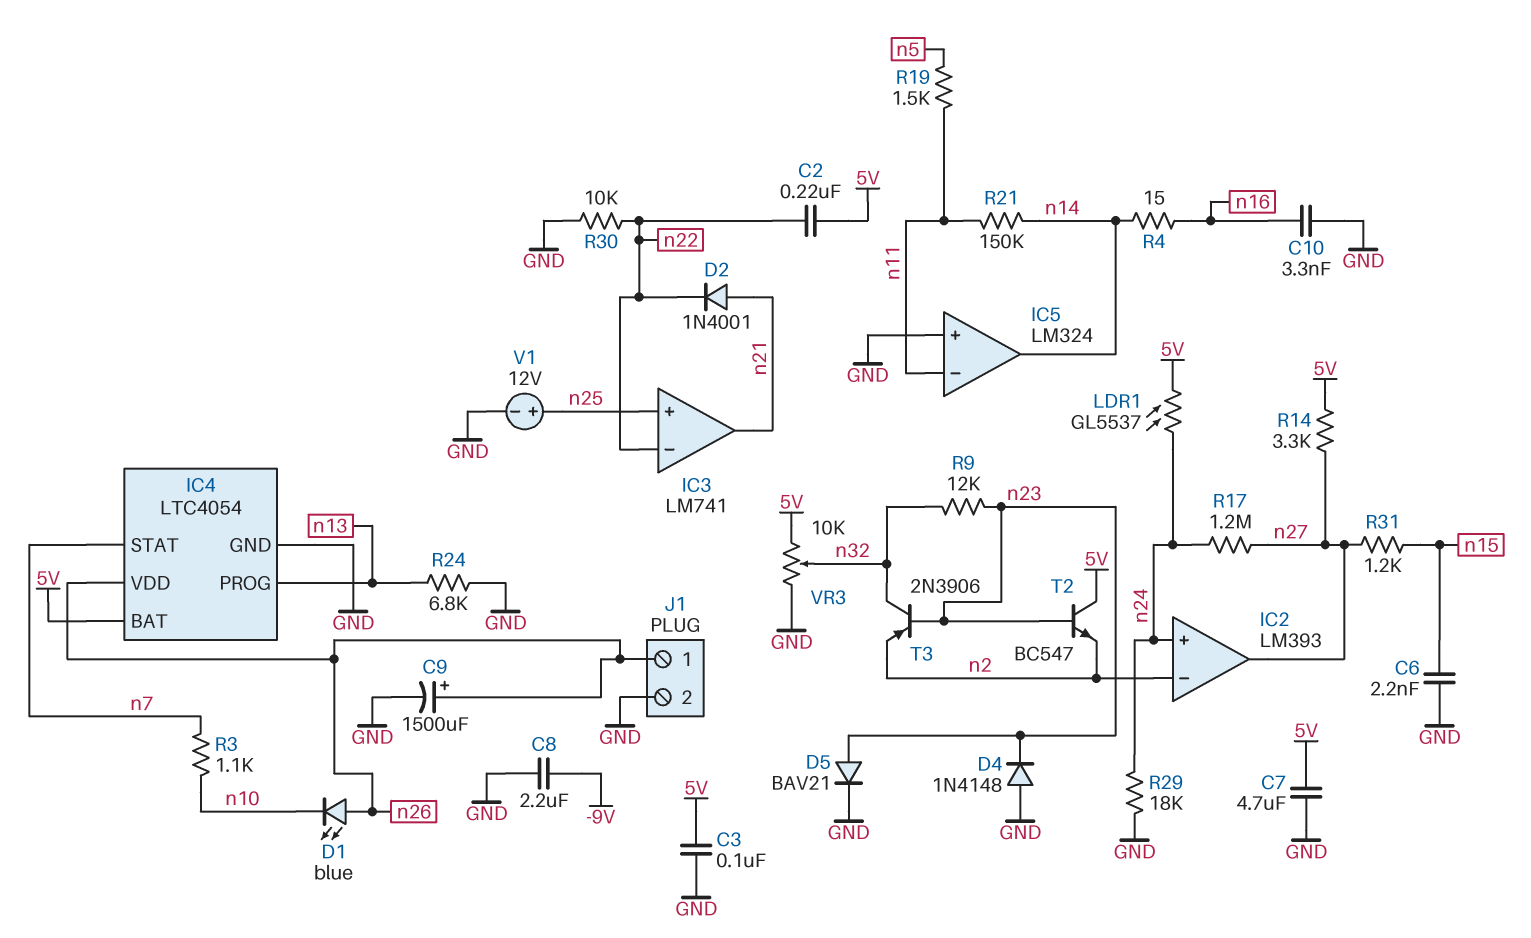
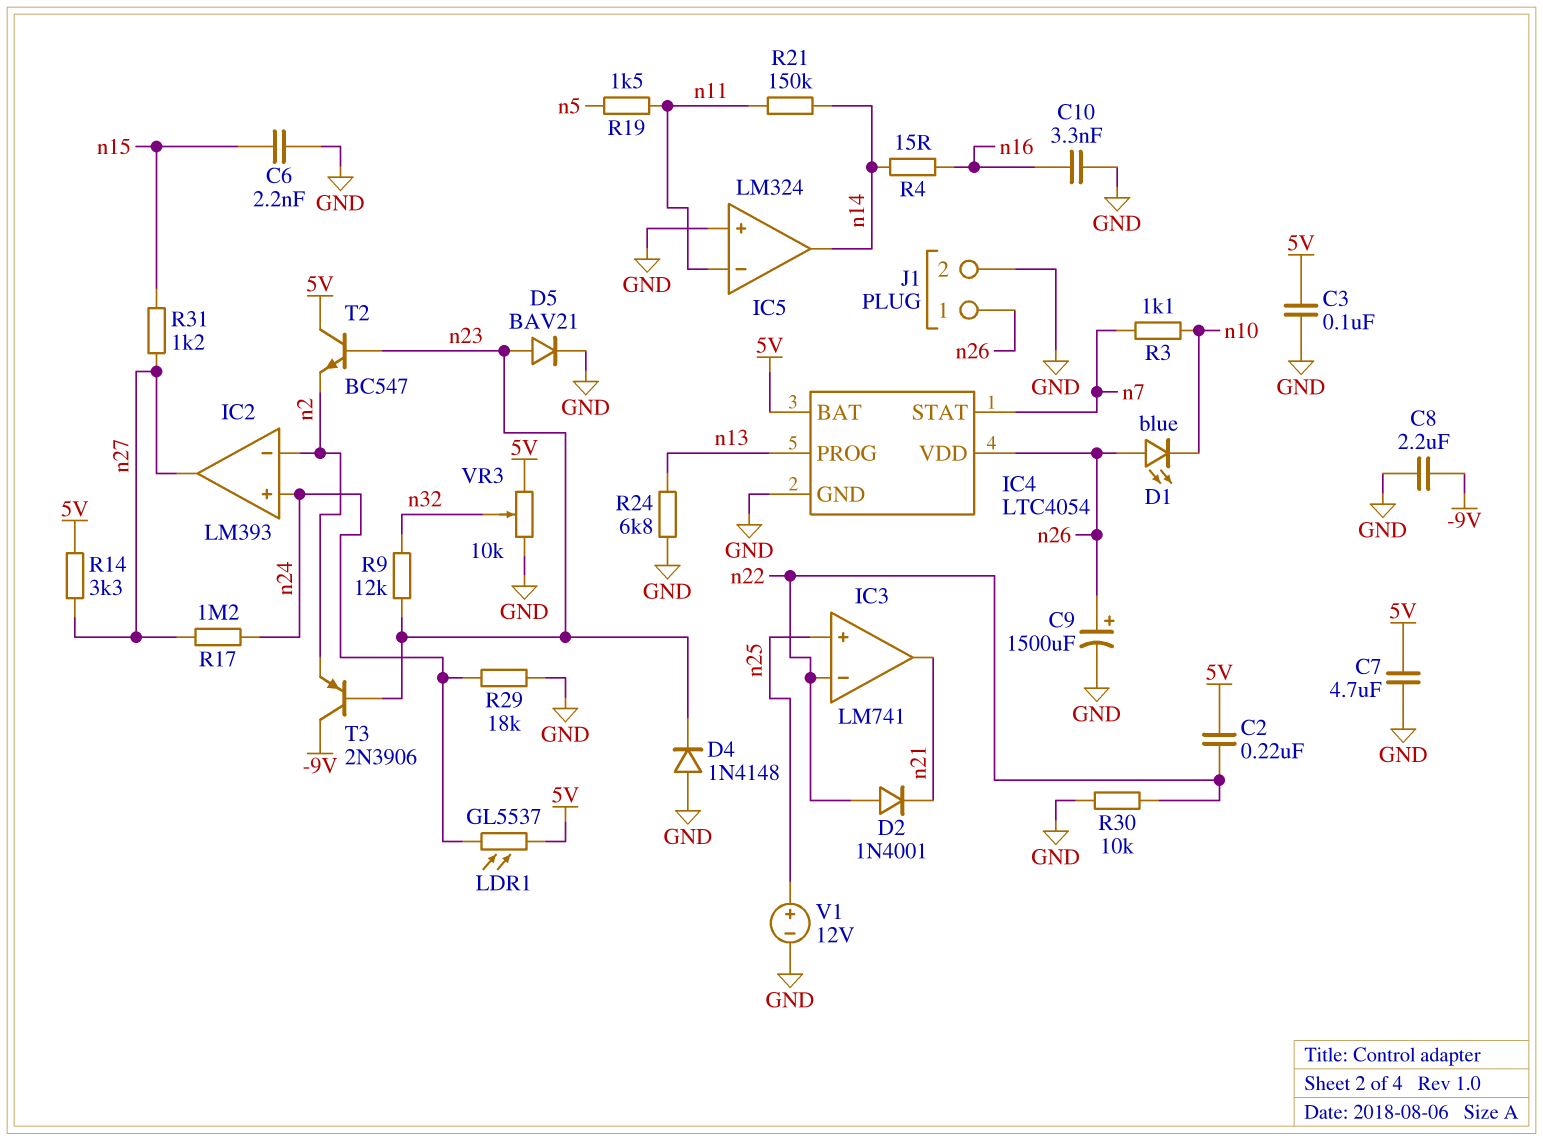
D2: diode 1N4001 (A n21, K n22) -> diode 1N4001 (A n22, K n21)
T3: PNP 2N3906 (B n23, C n32, E n2) -> PNP 2N3906 (B n23, C -9V, E n2)

